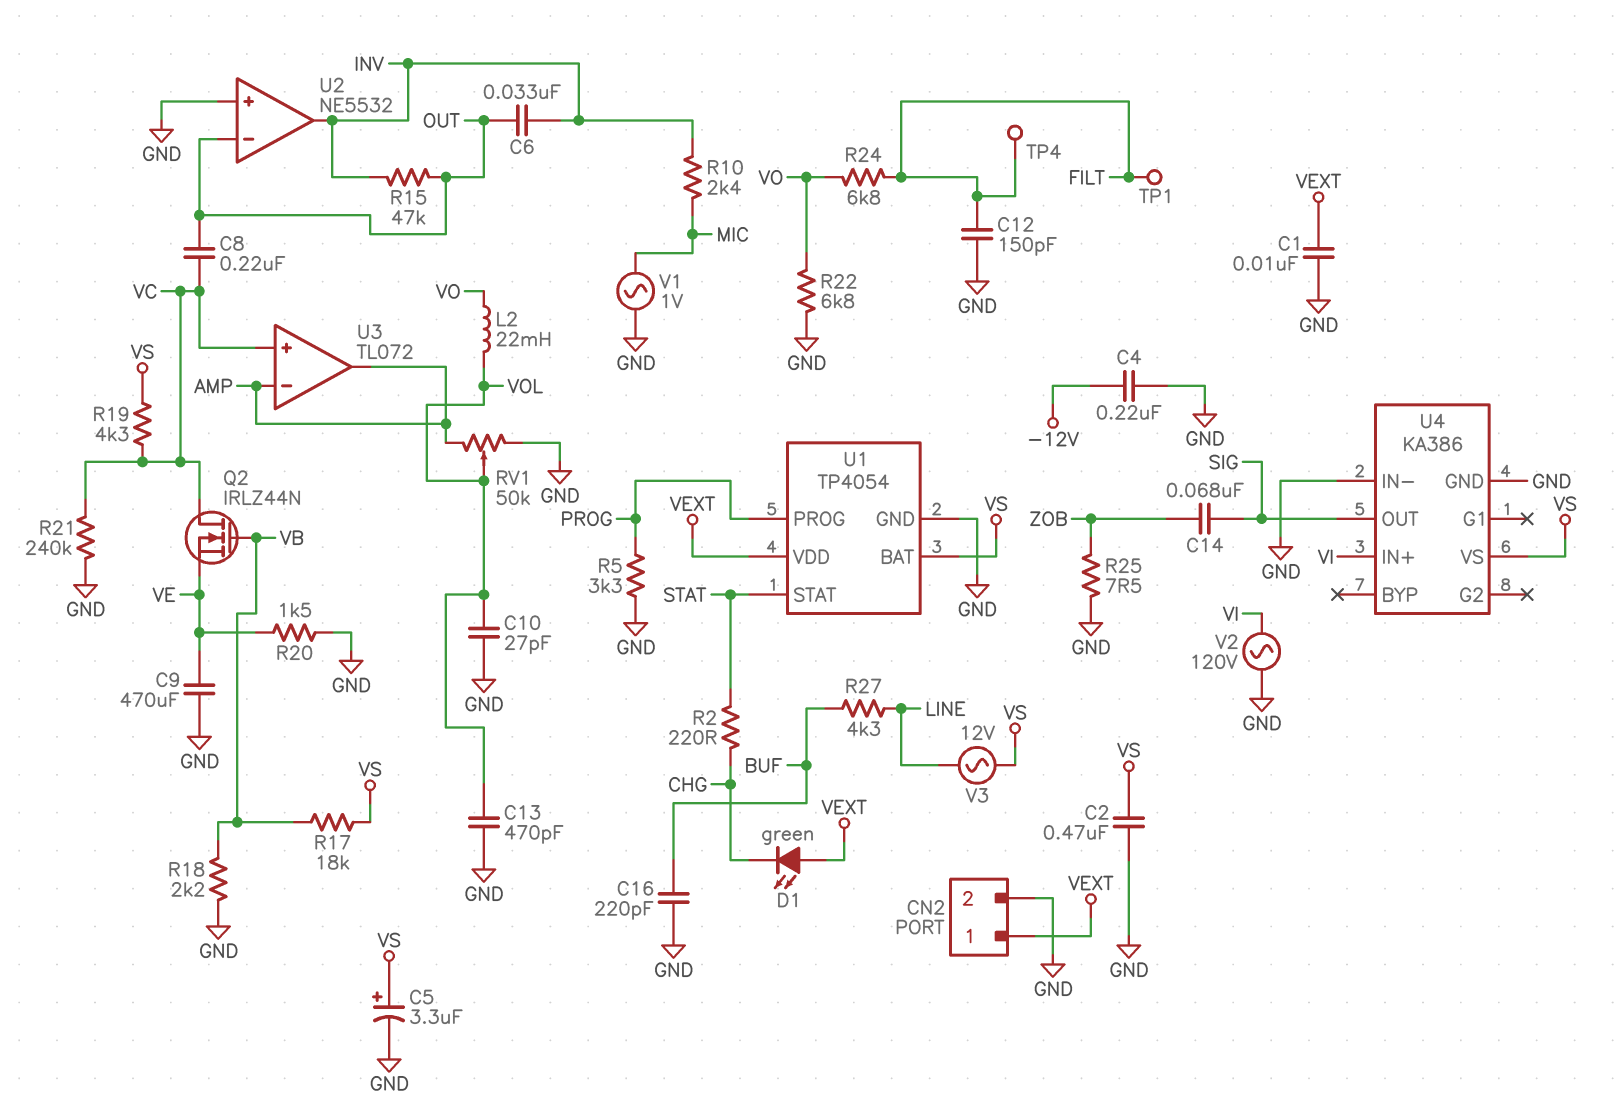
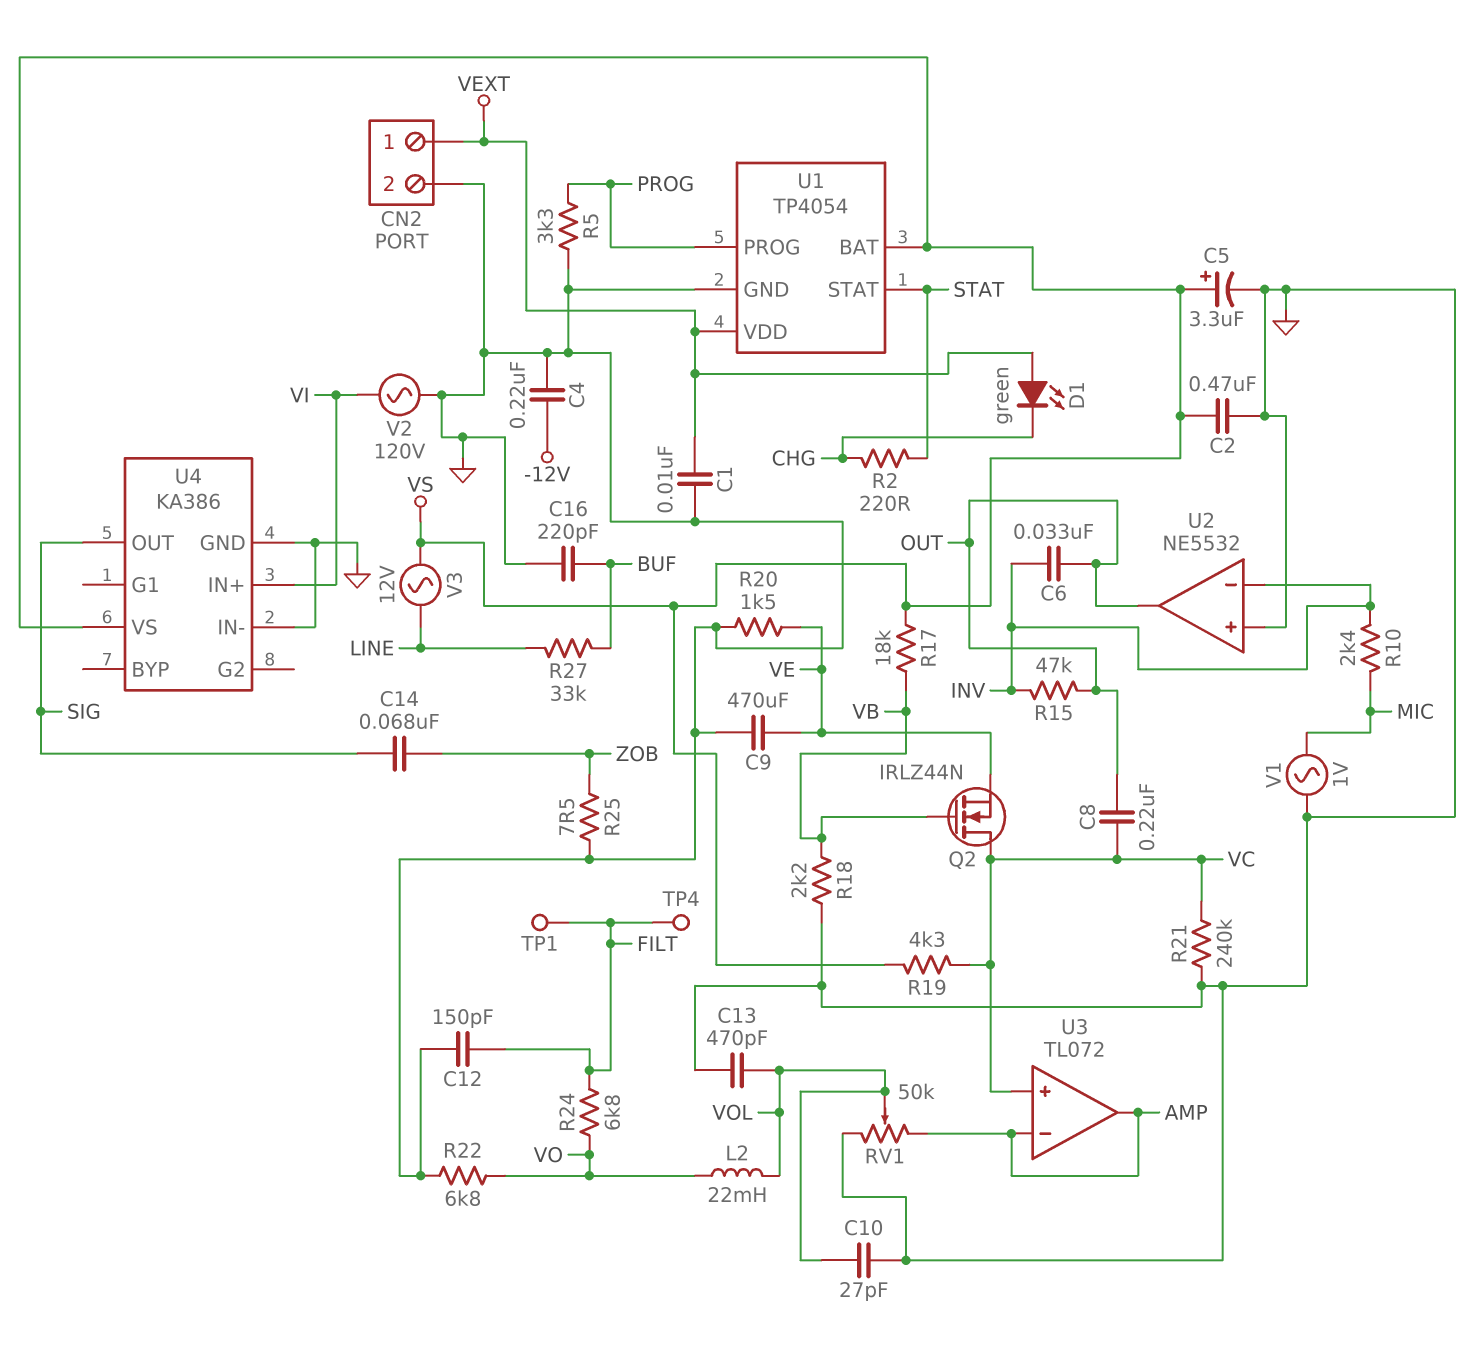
R27: 4.3k (BUF, LINE) -> 33k (BUF, LINE)
U2 pin in-: OUT -> INV
U2 pin out: INV -> OUT

